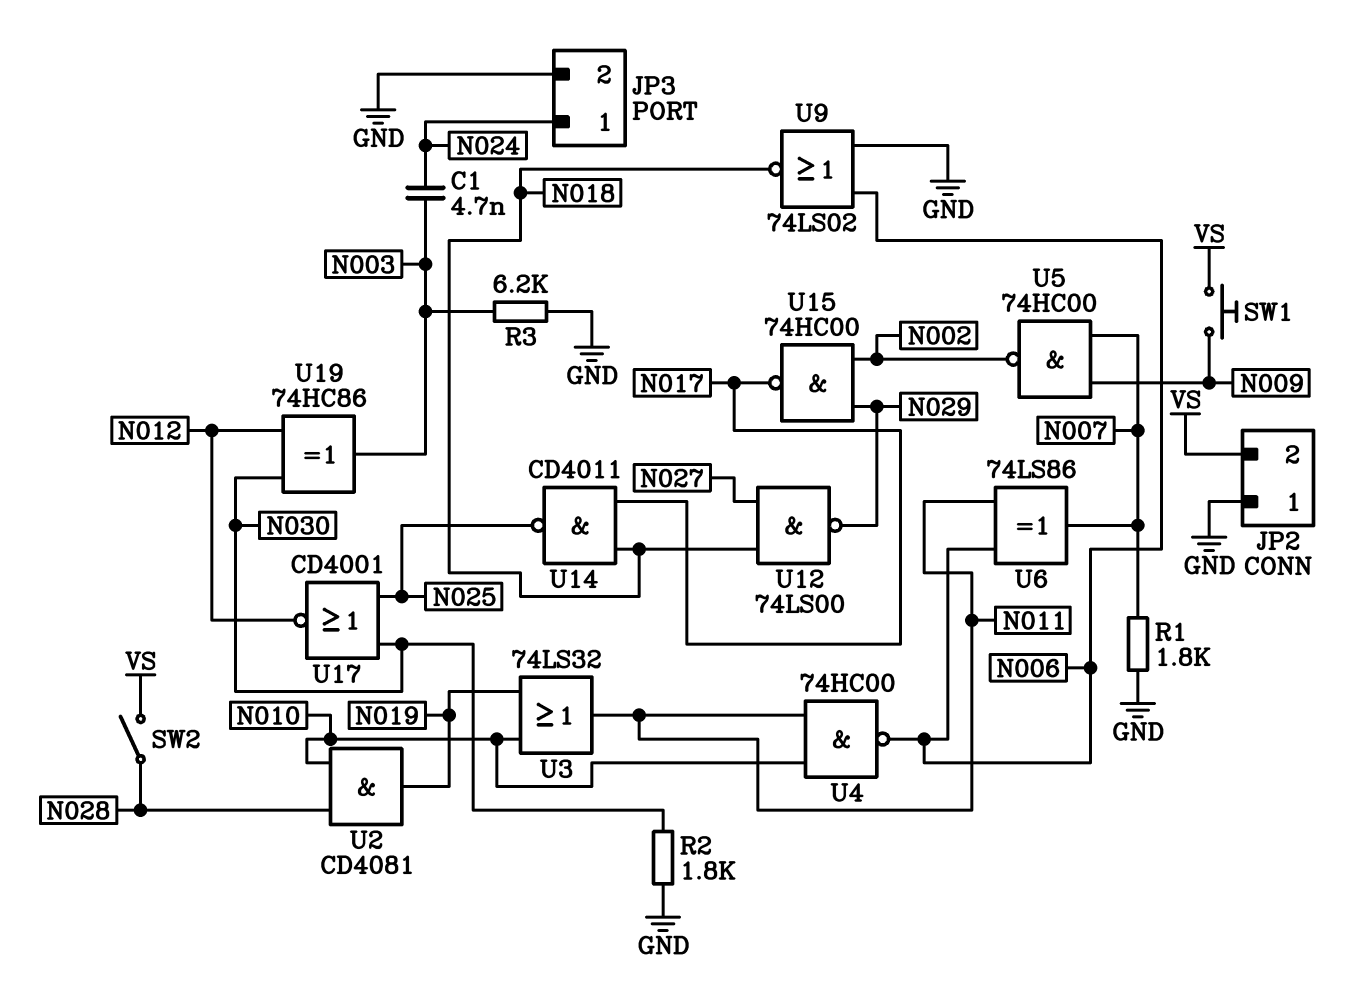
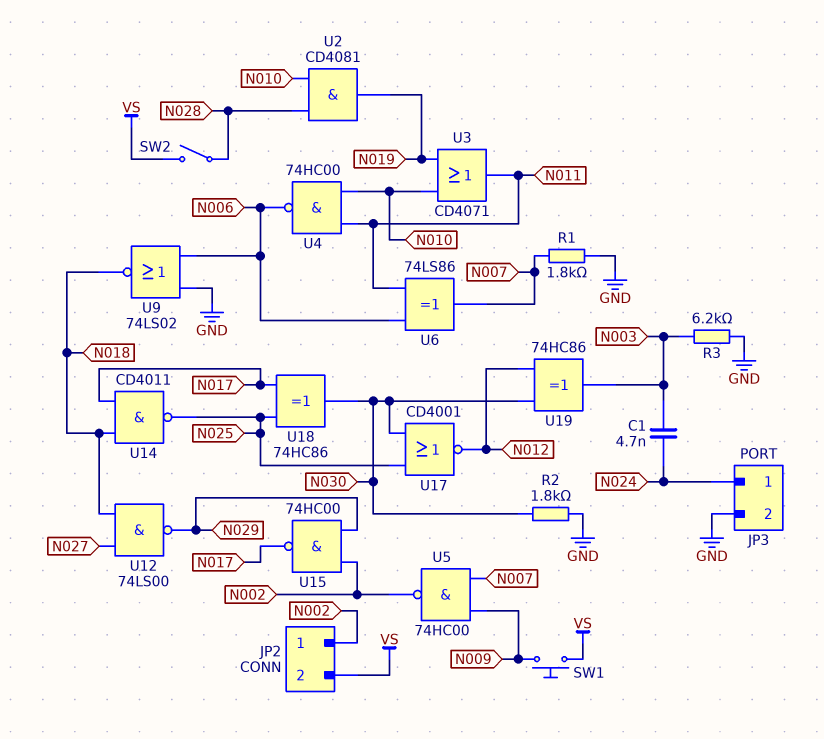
JP2 pin 1: GND -> N002
U3: OR 74LS32 (in N010, in N019, out N011) -> OR CD4071 (in N010, in N019, out N011)
U18: none -> XOR 74HC86 (in N017, in N025, out N030)

